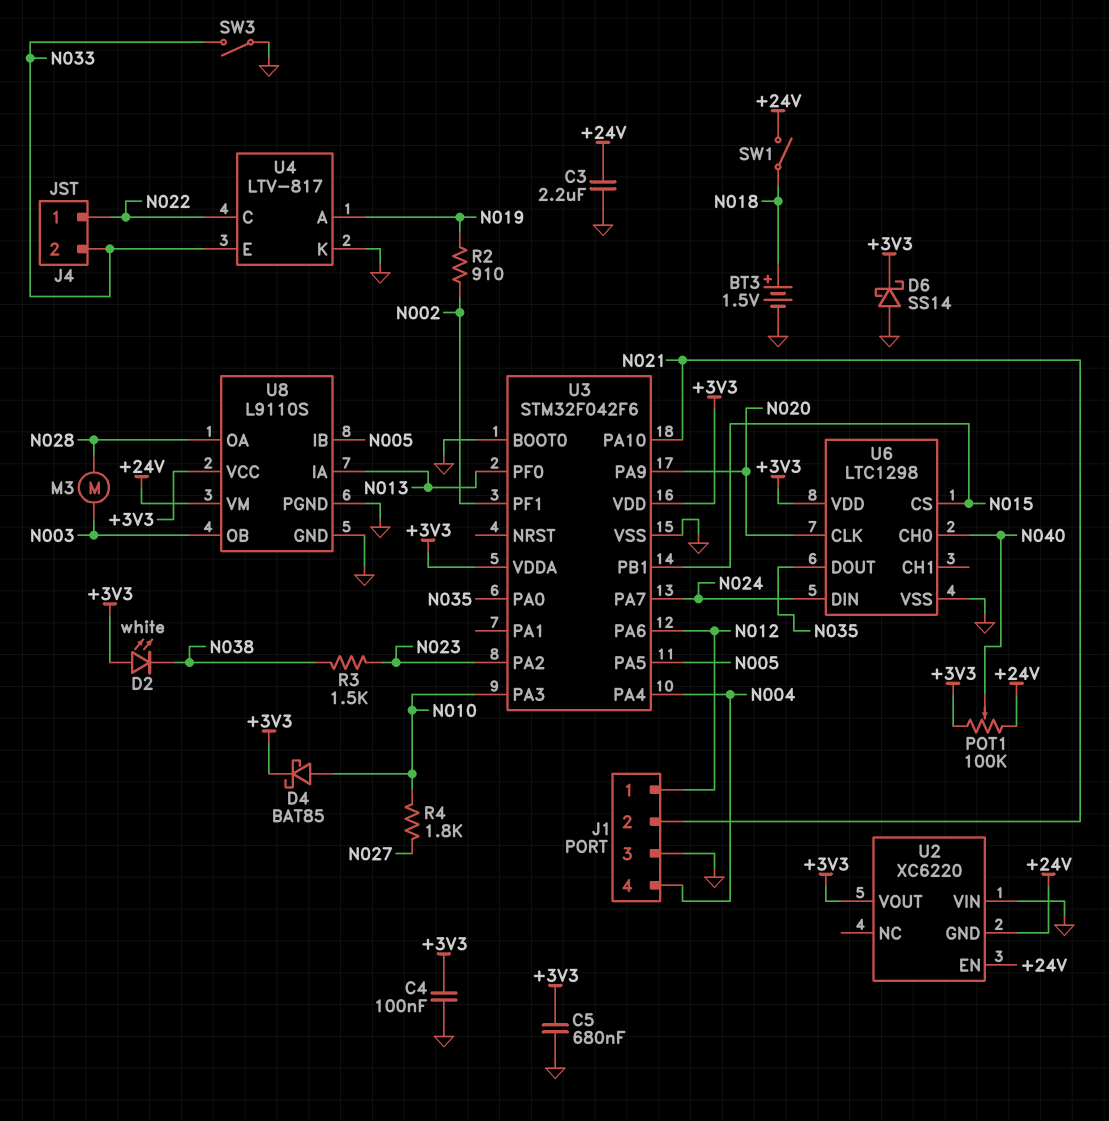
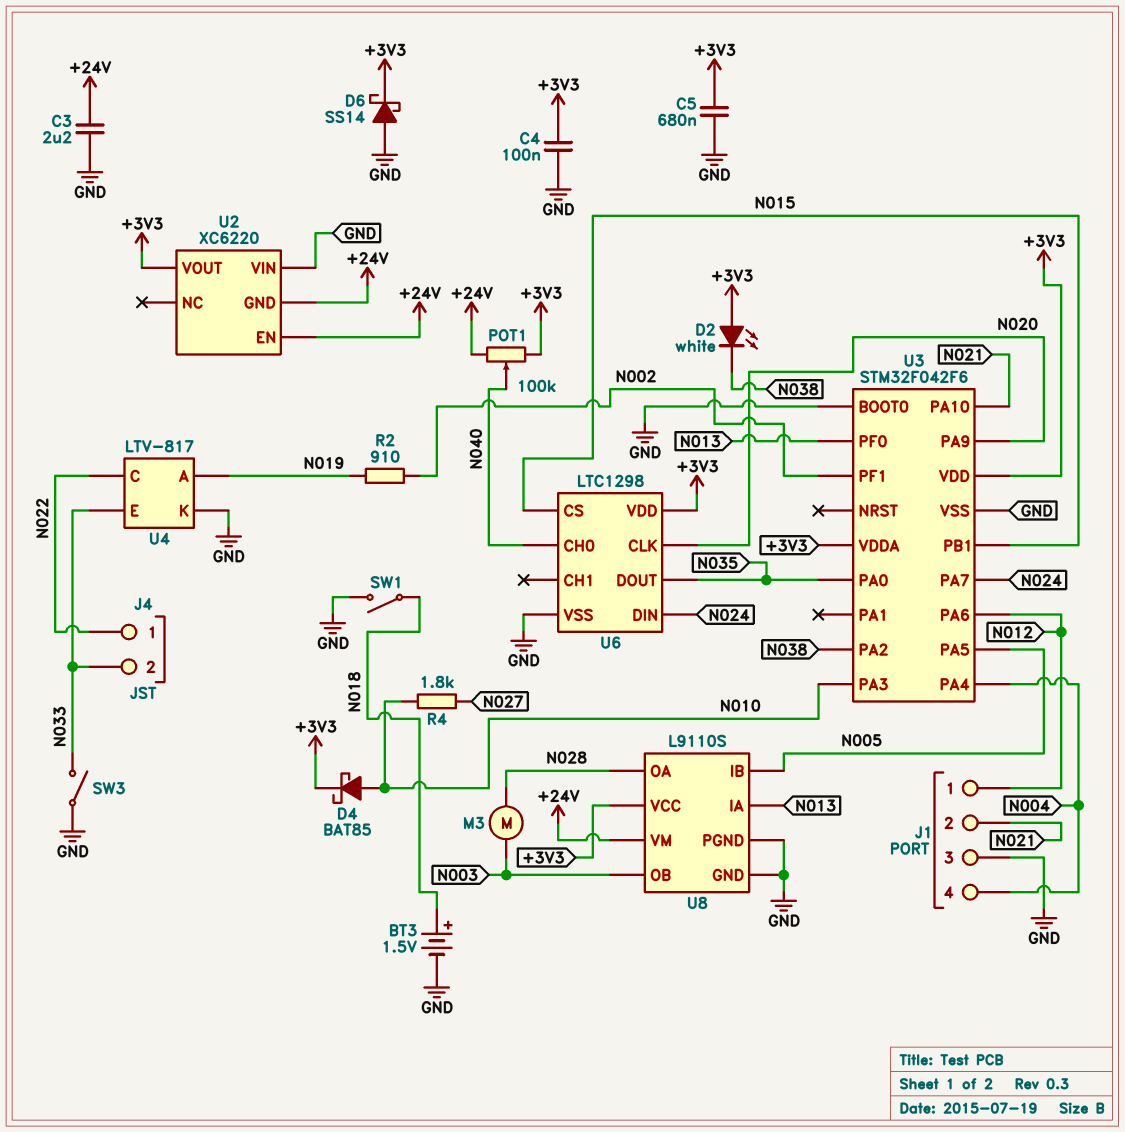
R3: 1.5k (N023, N038) -> none
SW1: switch (+24V, N018) -> switch (GND, N018)
U3 pin PA2: N023 -> N038

